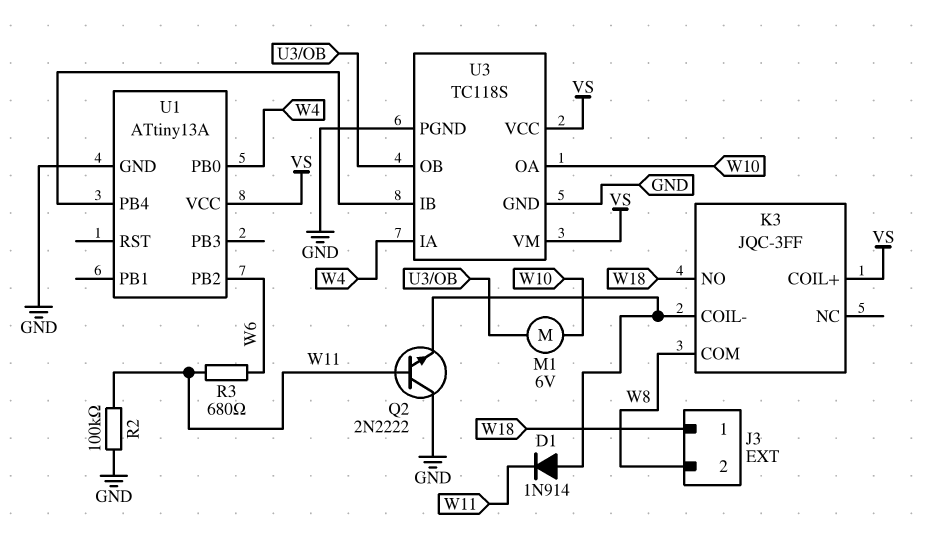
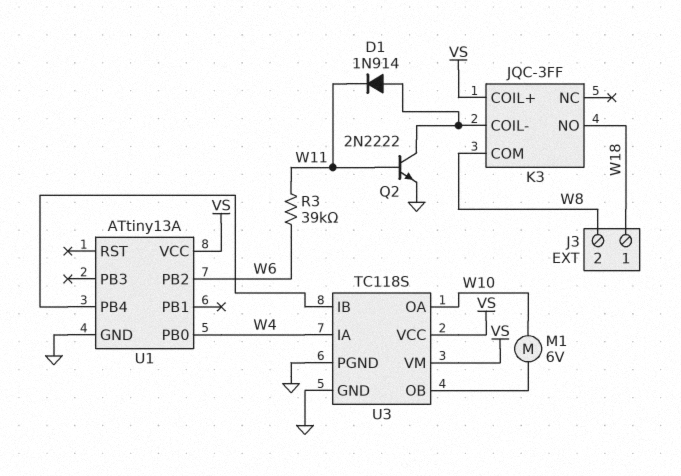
Q2: NPN 2N2222 (B W11, C GND, E K3/COIL-) -> NPN 2N2222 (B W11, C K3/COIL-, E GND)
R2: 100k (GND, W11) -> none
R3: 680 (W6, W11) -> 39k (W6, W11)

